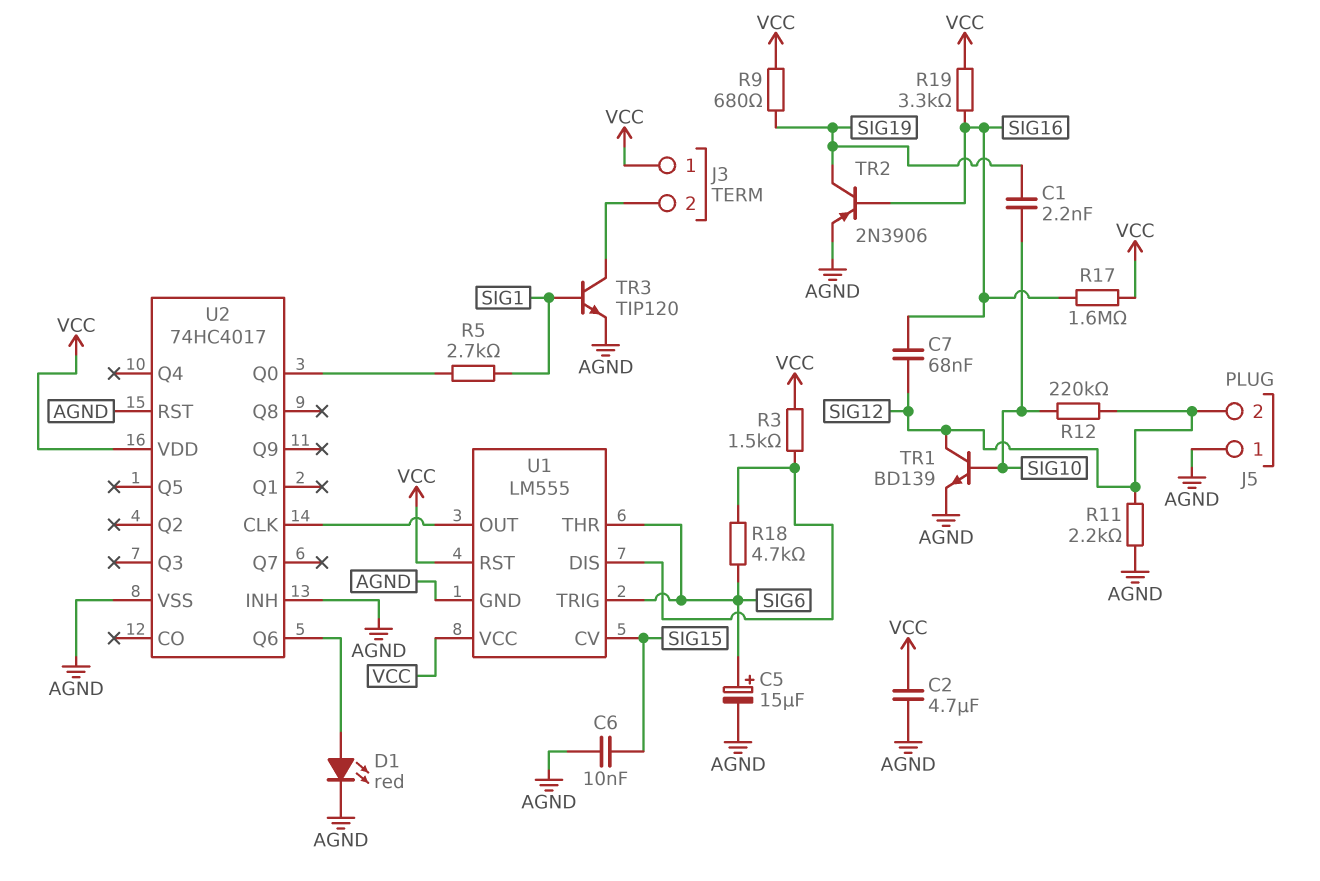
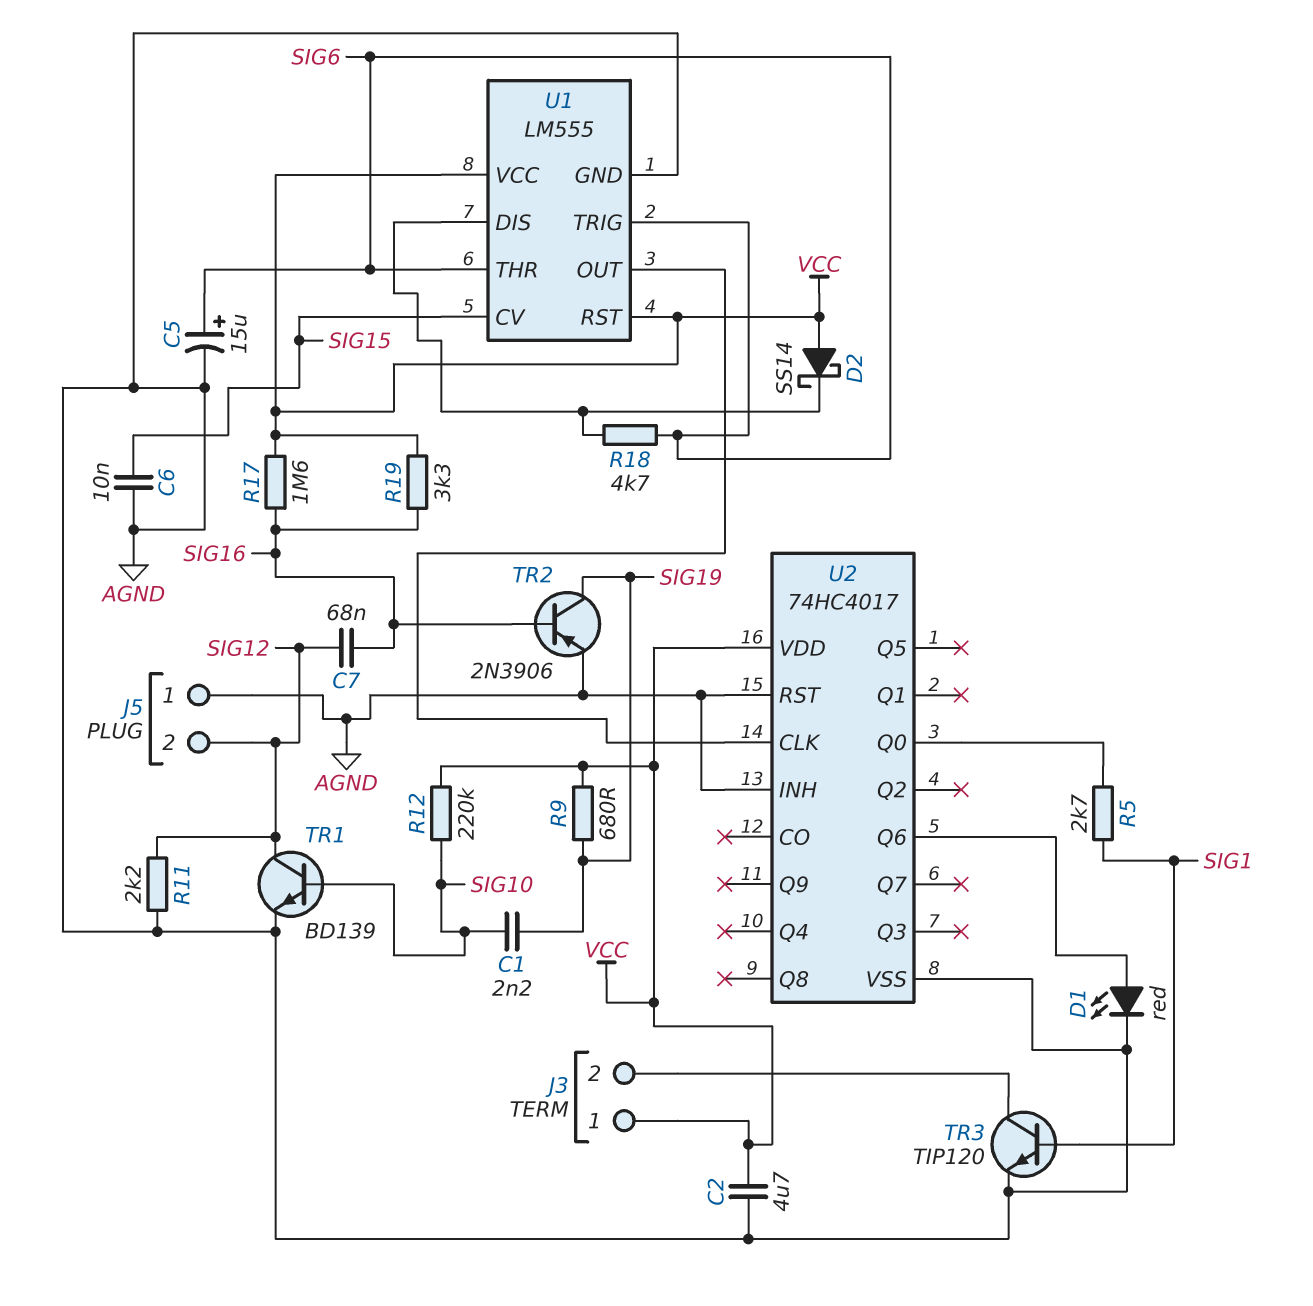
D2: none -> schottky SS14 (A VCC, K U1/DIS)
R3: 1.5k (U1/DIS, VCC) -> none
R12: 220k (SIG10, SIG12) -> 220k (SIG10, VCC)

